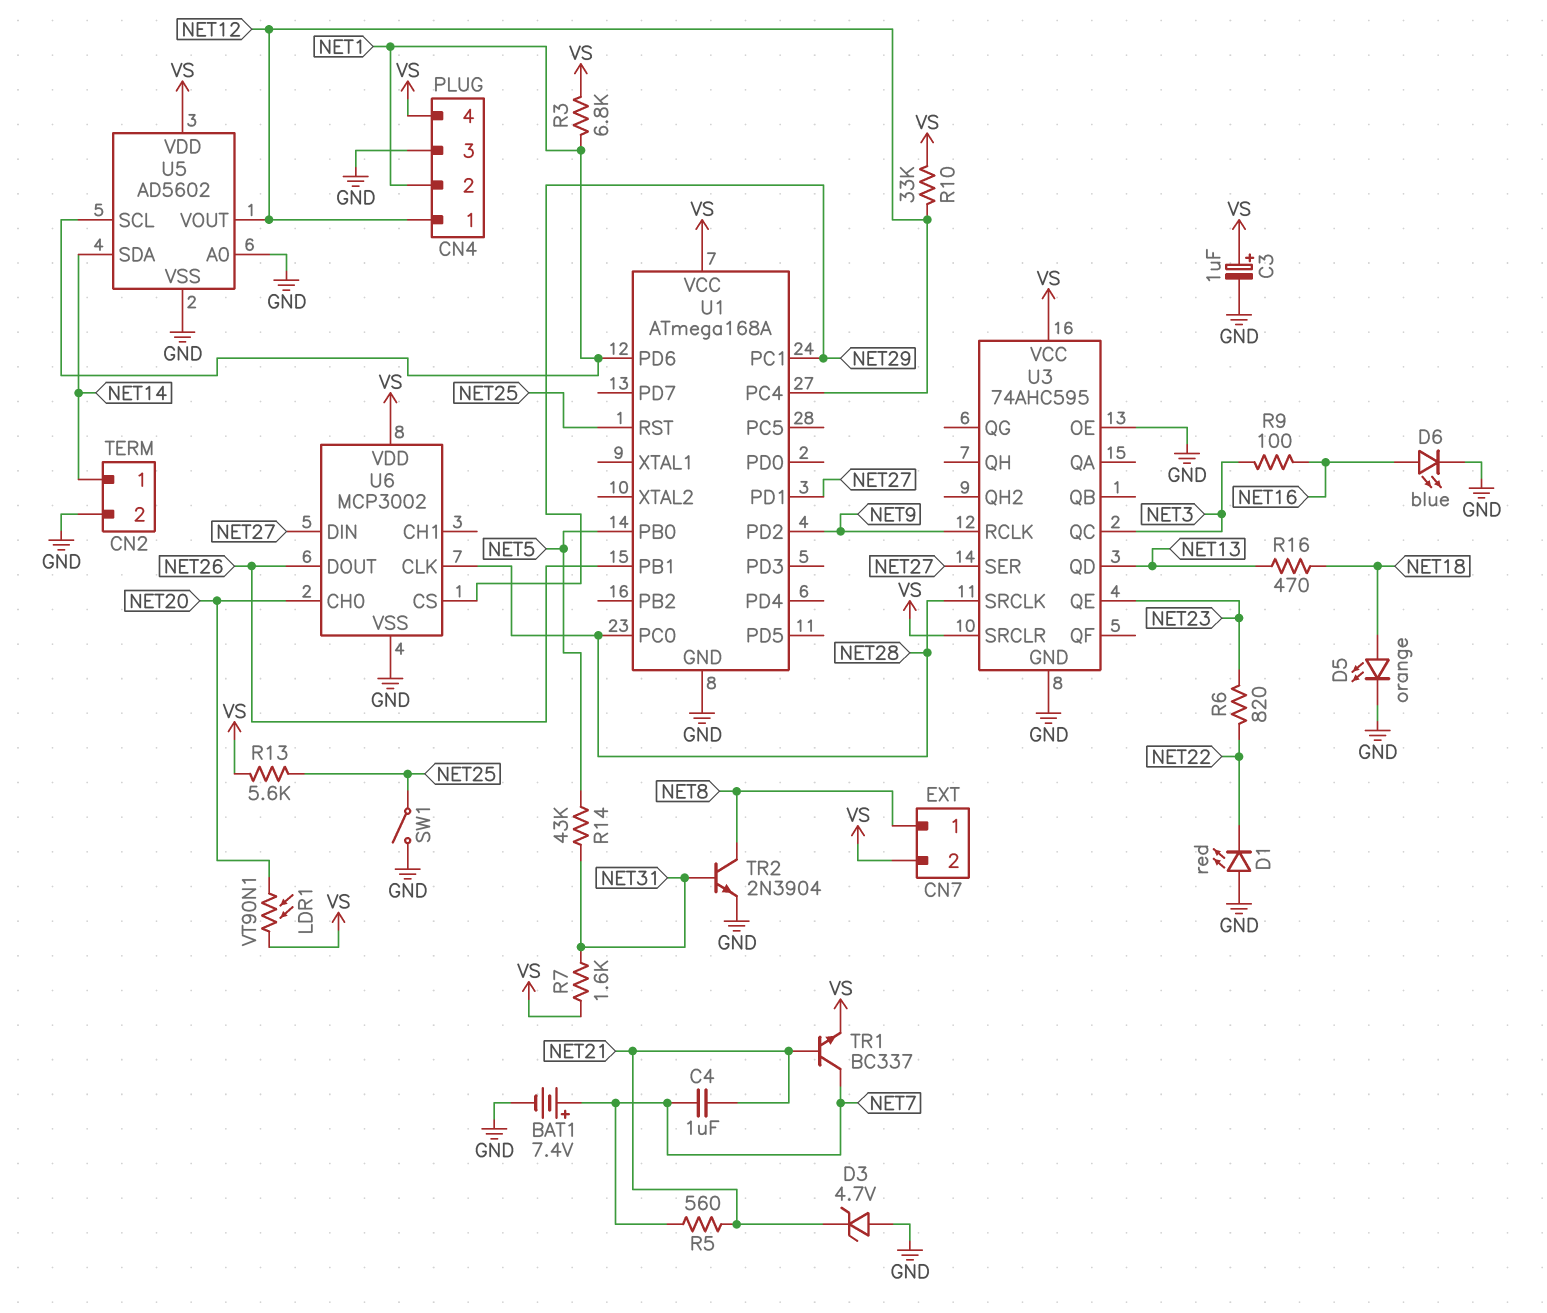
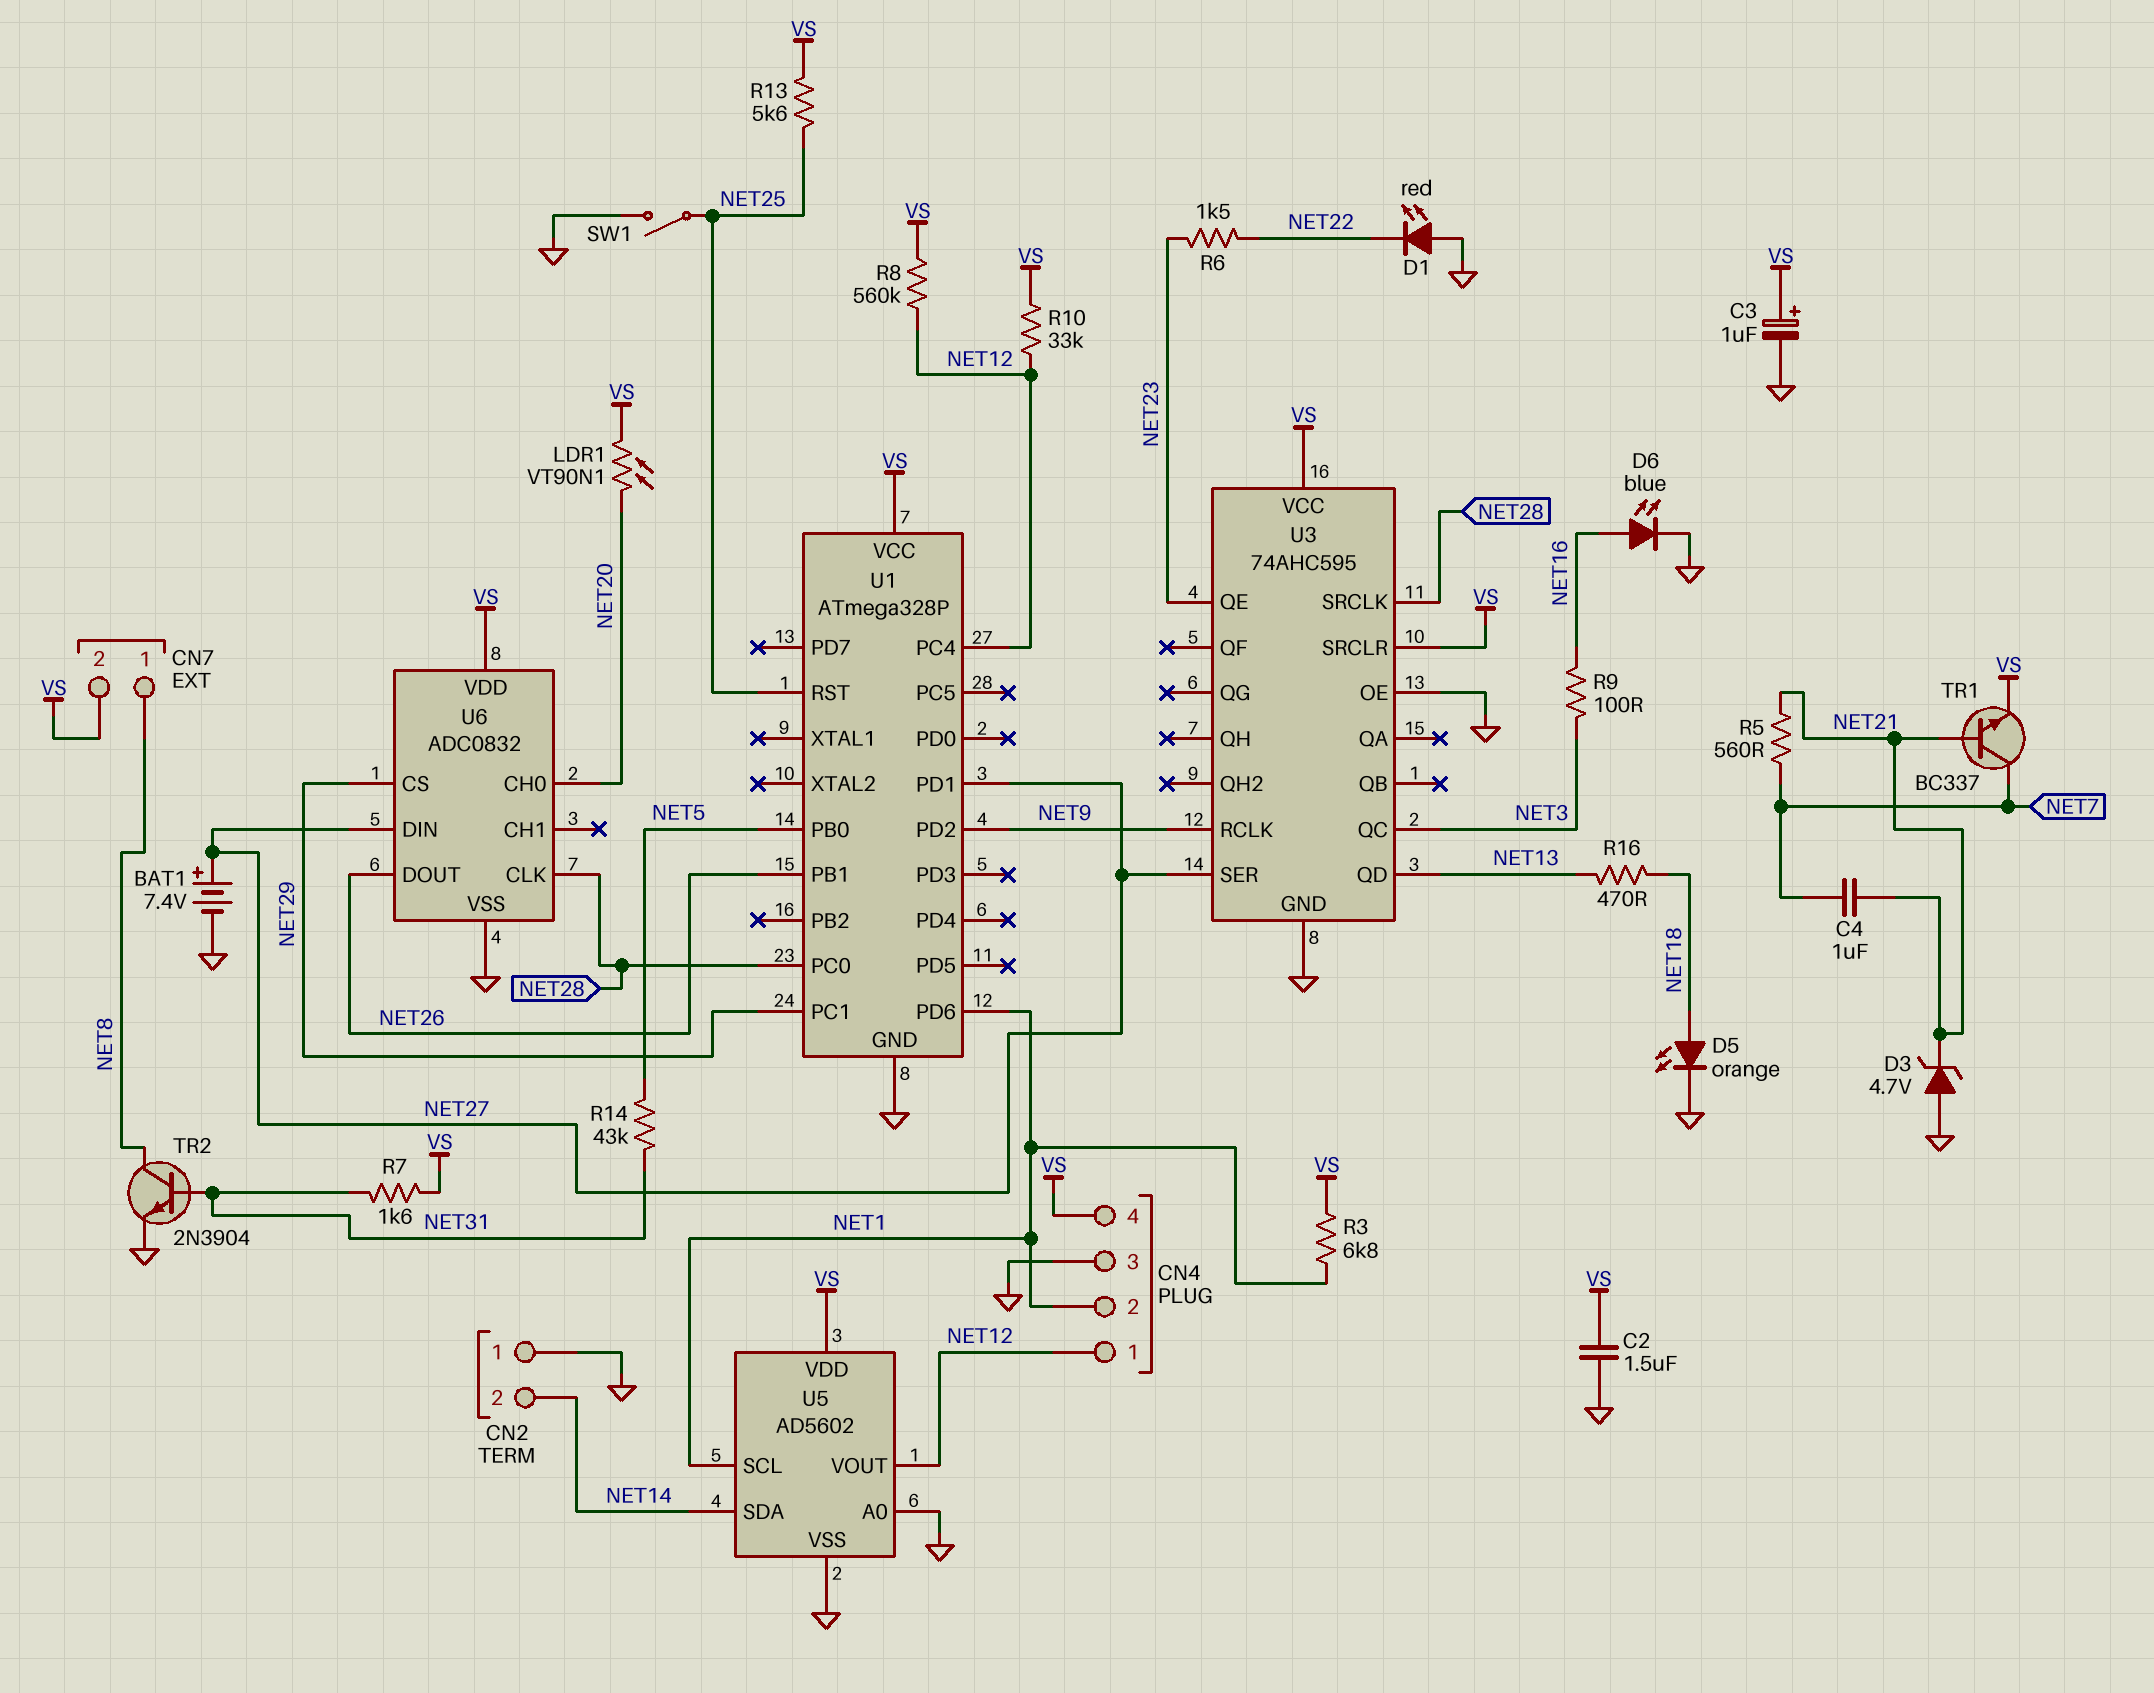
BAT1: 7.4V (plus NET7, minus GND) -> 7.4V (plus NET27, minus GND)
C2: none -> 1.5uF (GND, VS)
CN2 pin 1: NET14 -> GND
CN2 pin 2: GND -> NET14
R6: 820 (NET22, NET23) -> 1.5k (NET22, NET23)
R8: none -> 560k (NET12, VS)
U1: ATmega168A -> ATmega328P
U6: MCP3002 -> ADC0832

